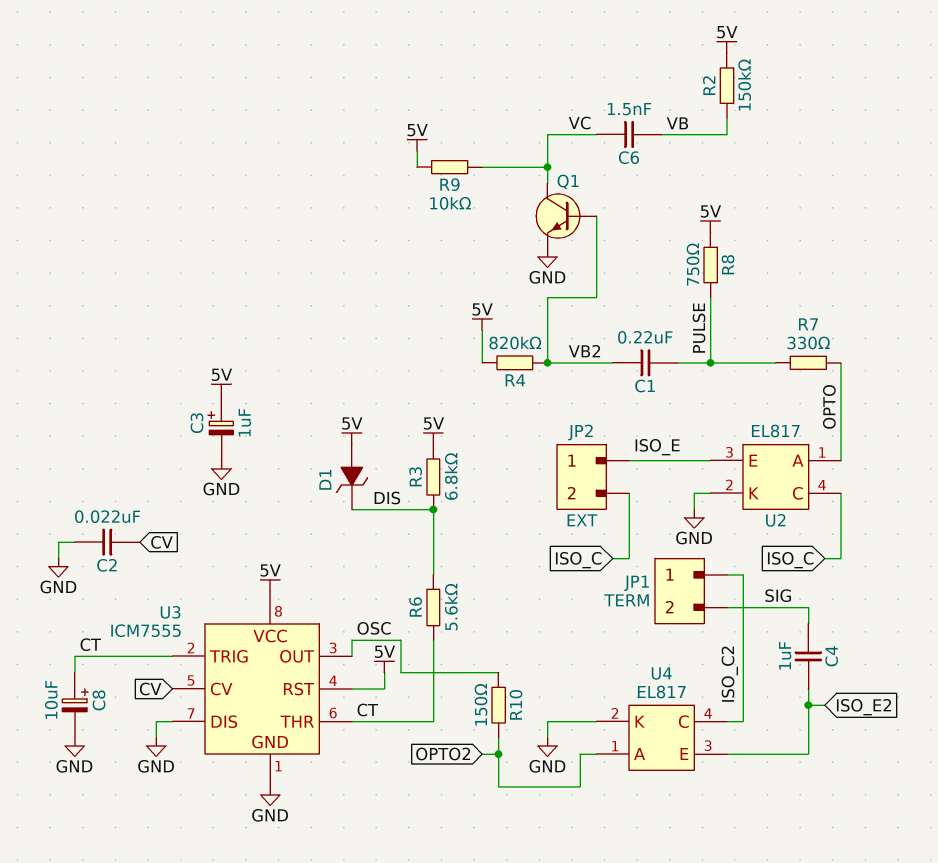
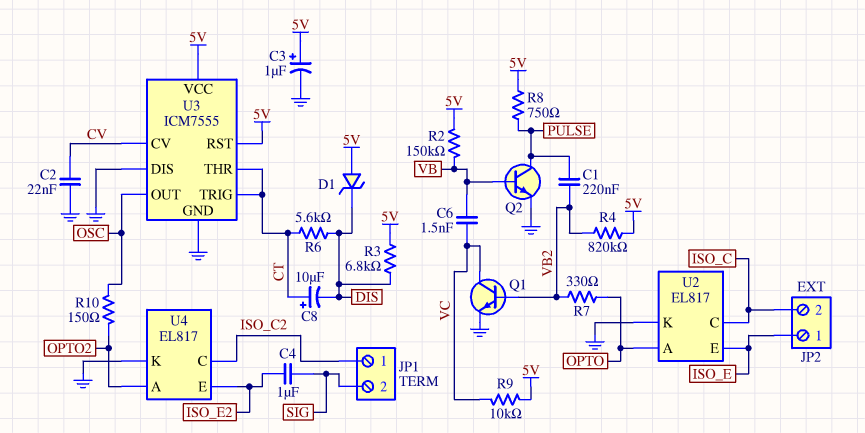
C8: 10uF (plus CT, minus GND) -> 10uF (plus CT, minus DIS)
Q2: none -> NPN (B VB, C PULSE, E GND)
R7: 330 (OPTO, PULSE) -> 330 (OPTO, VB2)

